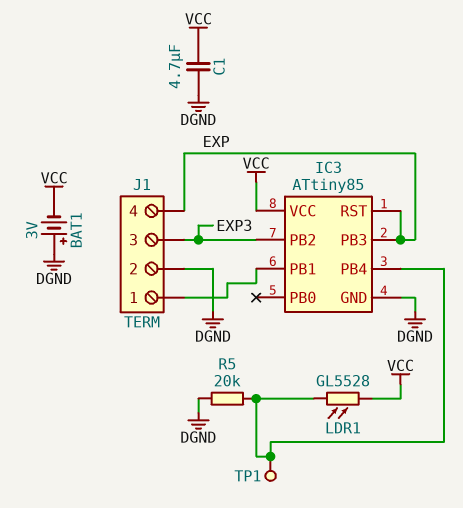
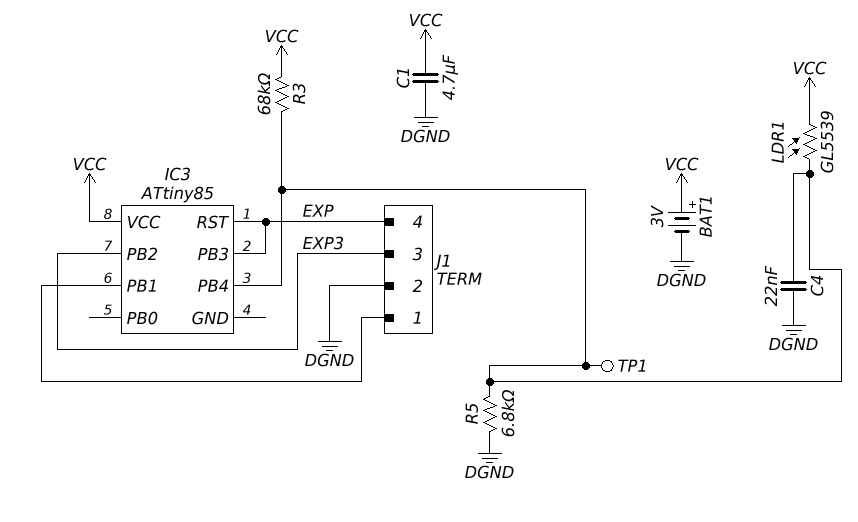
BAT1: 3V (plus DGND, minus VCC) -> 3V (plus VCC, minus DGND)
C4: none -> 22nF (DGND, IC3/PB4)
IC3 pin GND: DGND -> none
LDR1: GL5528 (IC3/PB4, VCC) -> GL5539 (IC3/PB4, VCC)
R3: none -> 68k (IC3/PB4, VCC)
R5: 20k (DGND, IC3/PB4) -> 6.8k (DGND, IC3/PB4)

